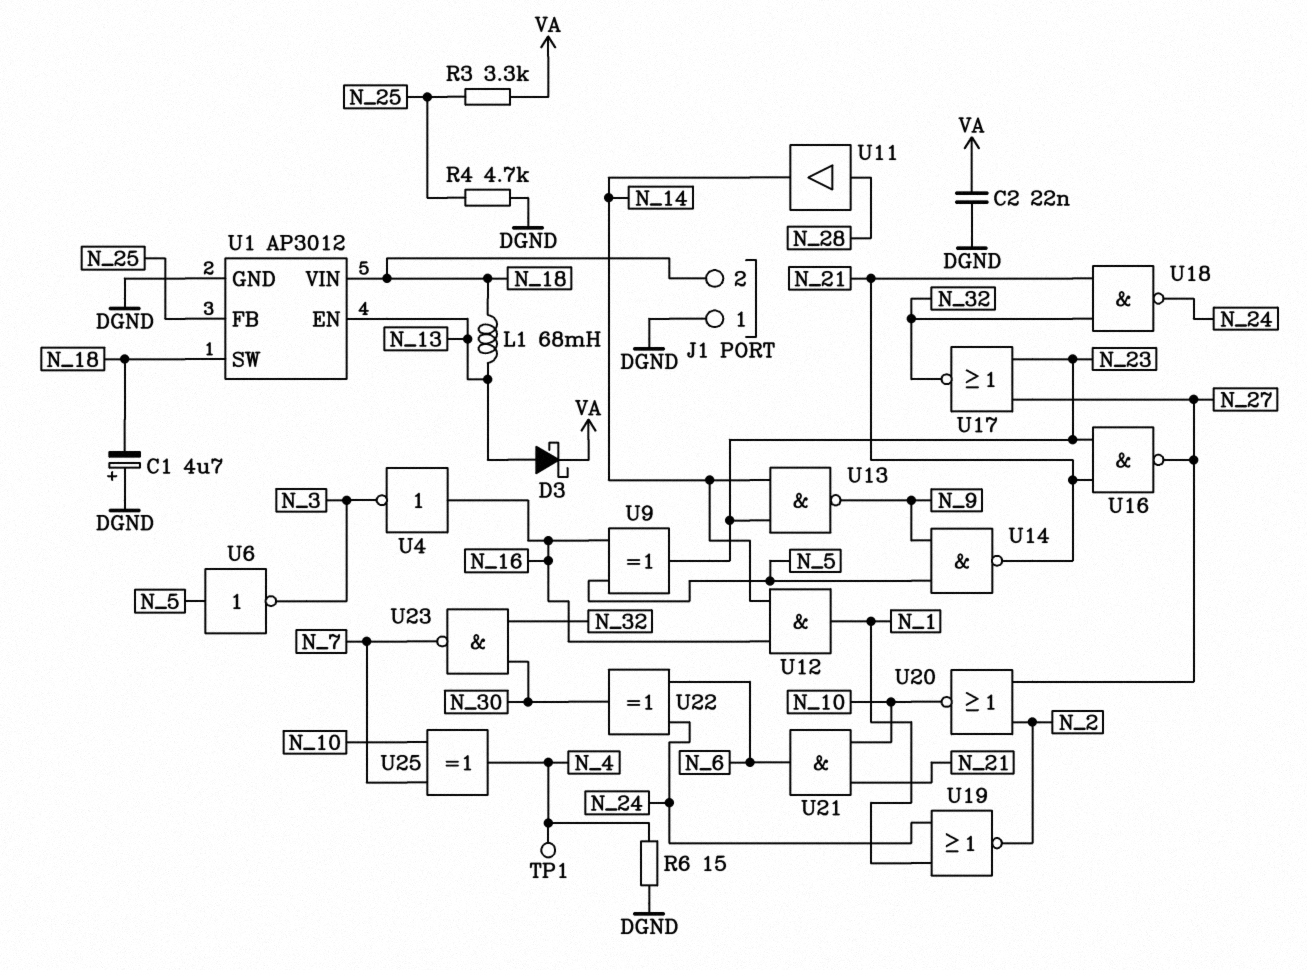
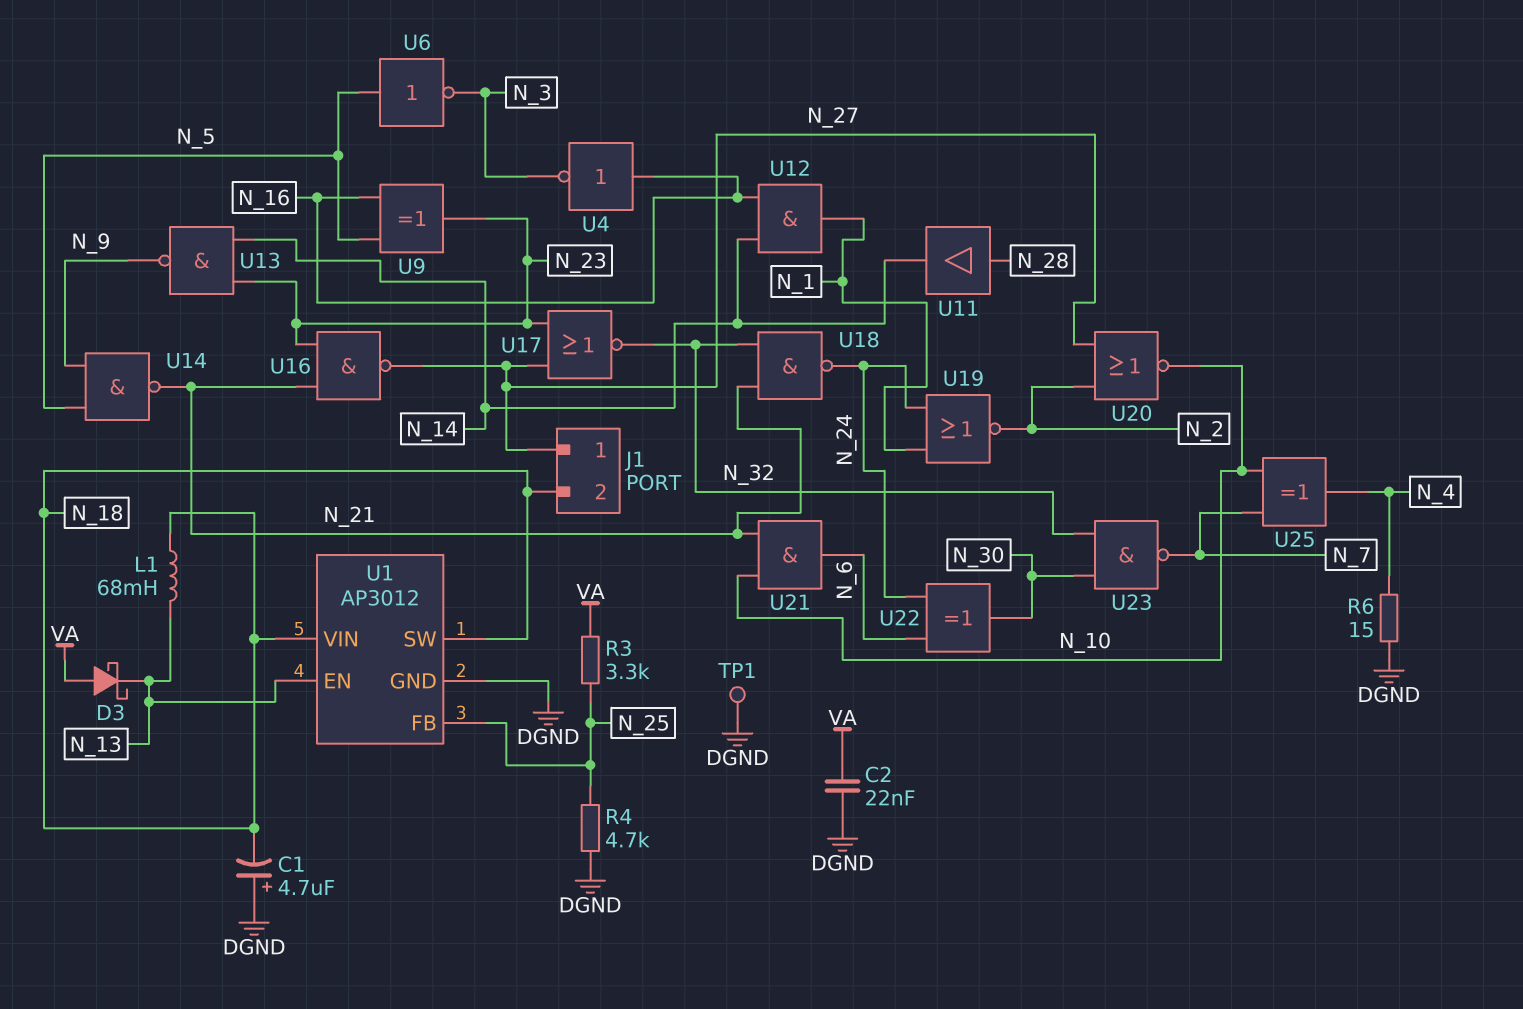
D3: schottky (A N_13, K VA) -> schottky (A VA, K N_13)
J1 pin 1: DGND -> N_27
TP1: test point (N_4) -> test point (DGND)

